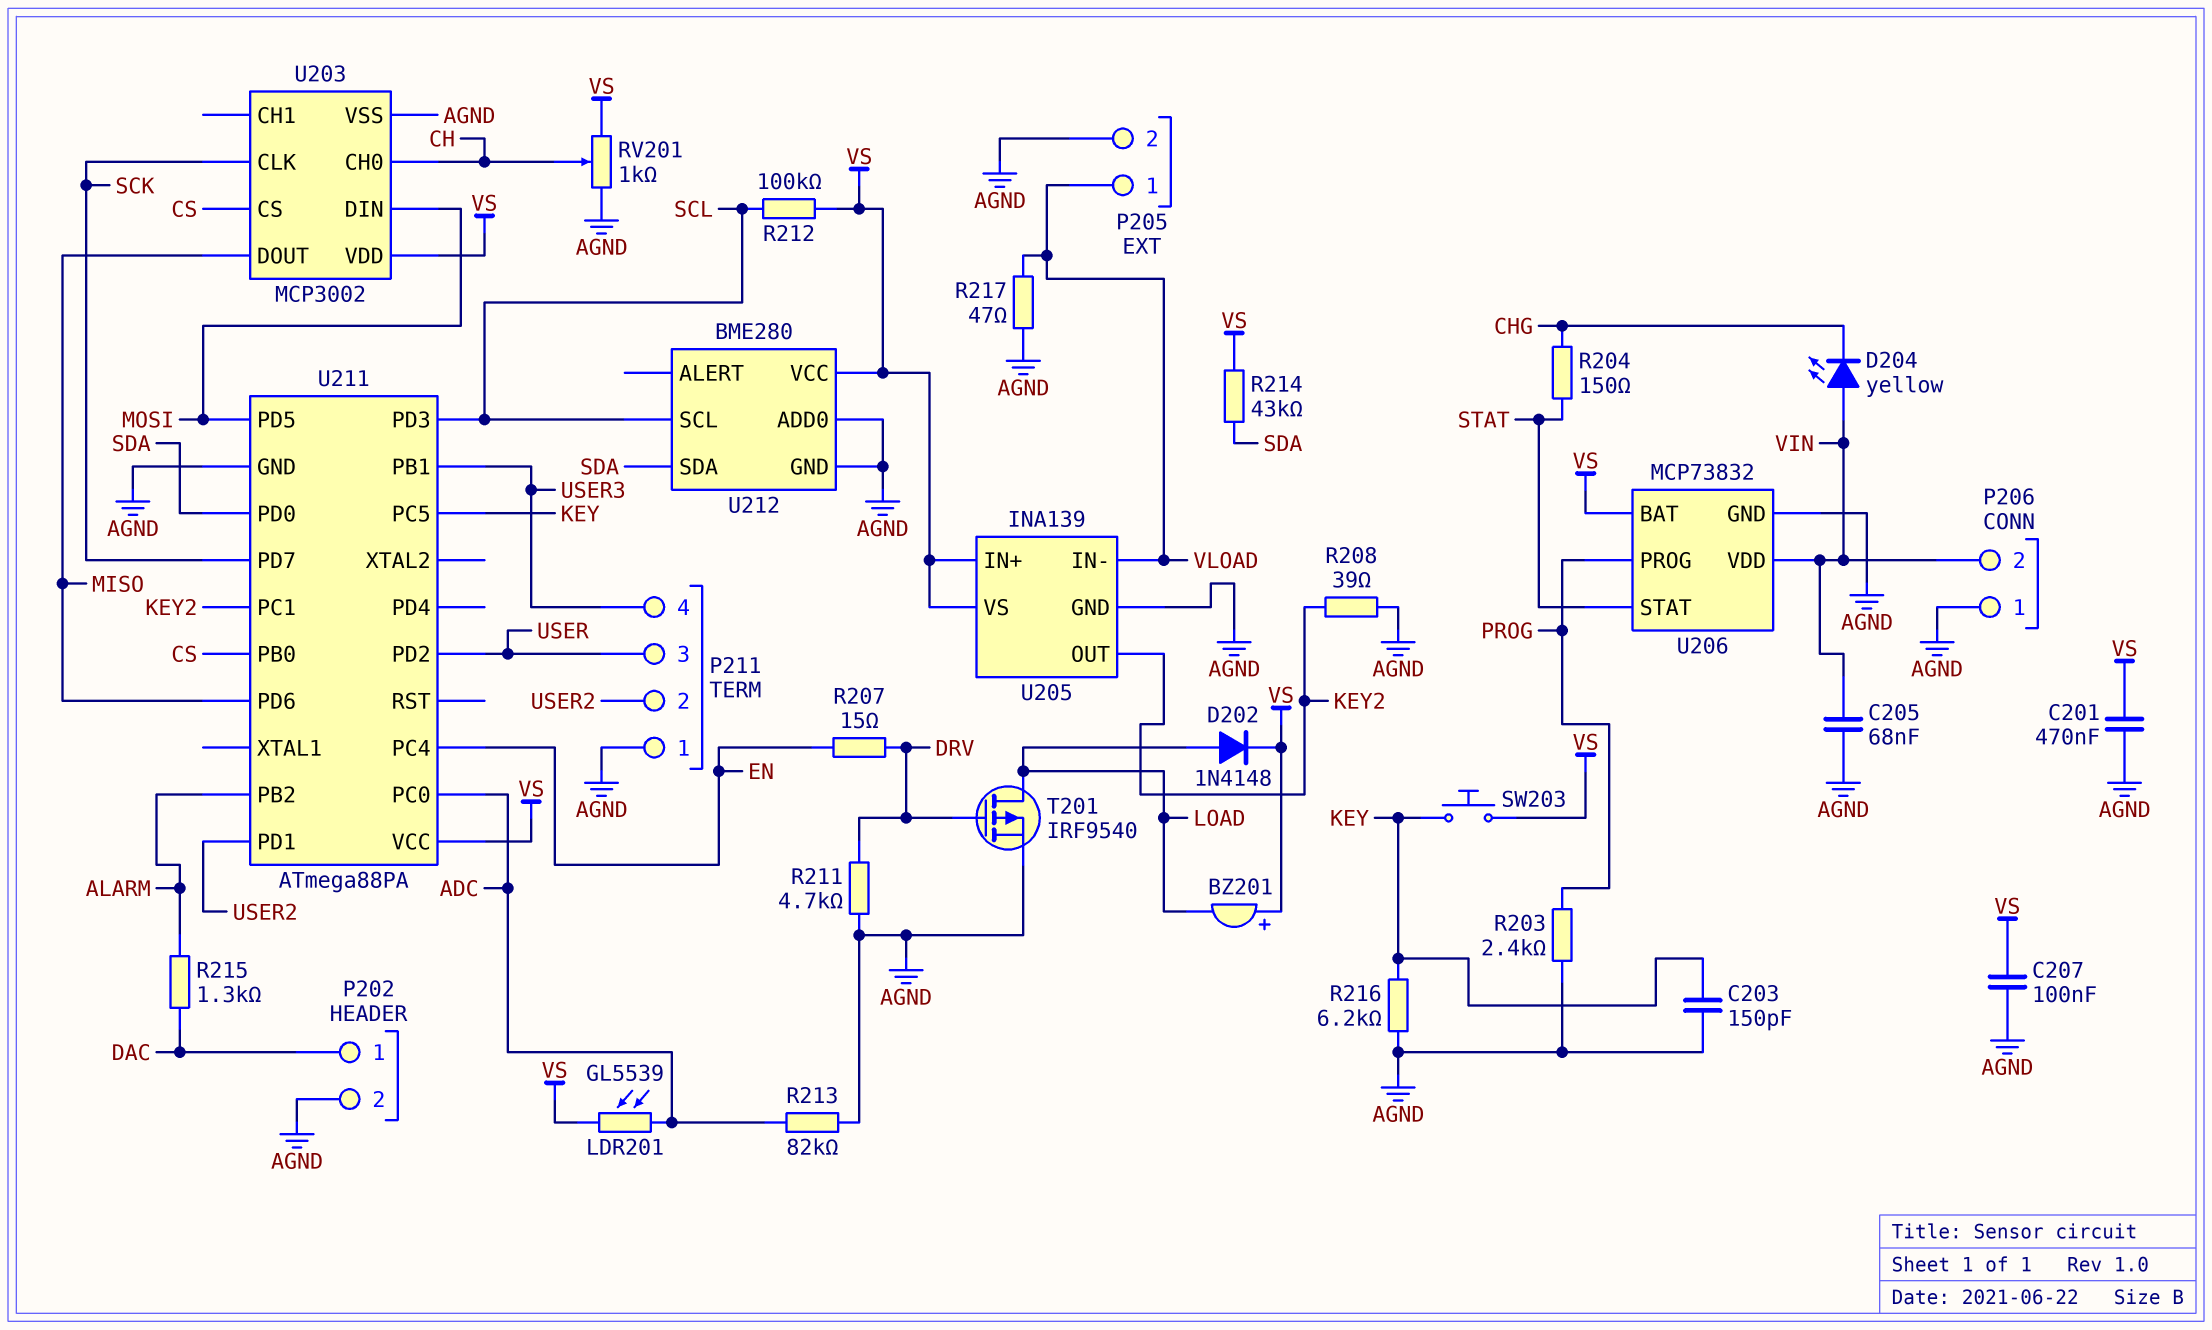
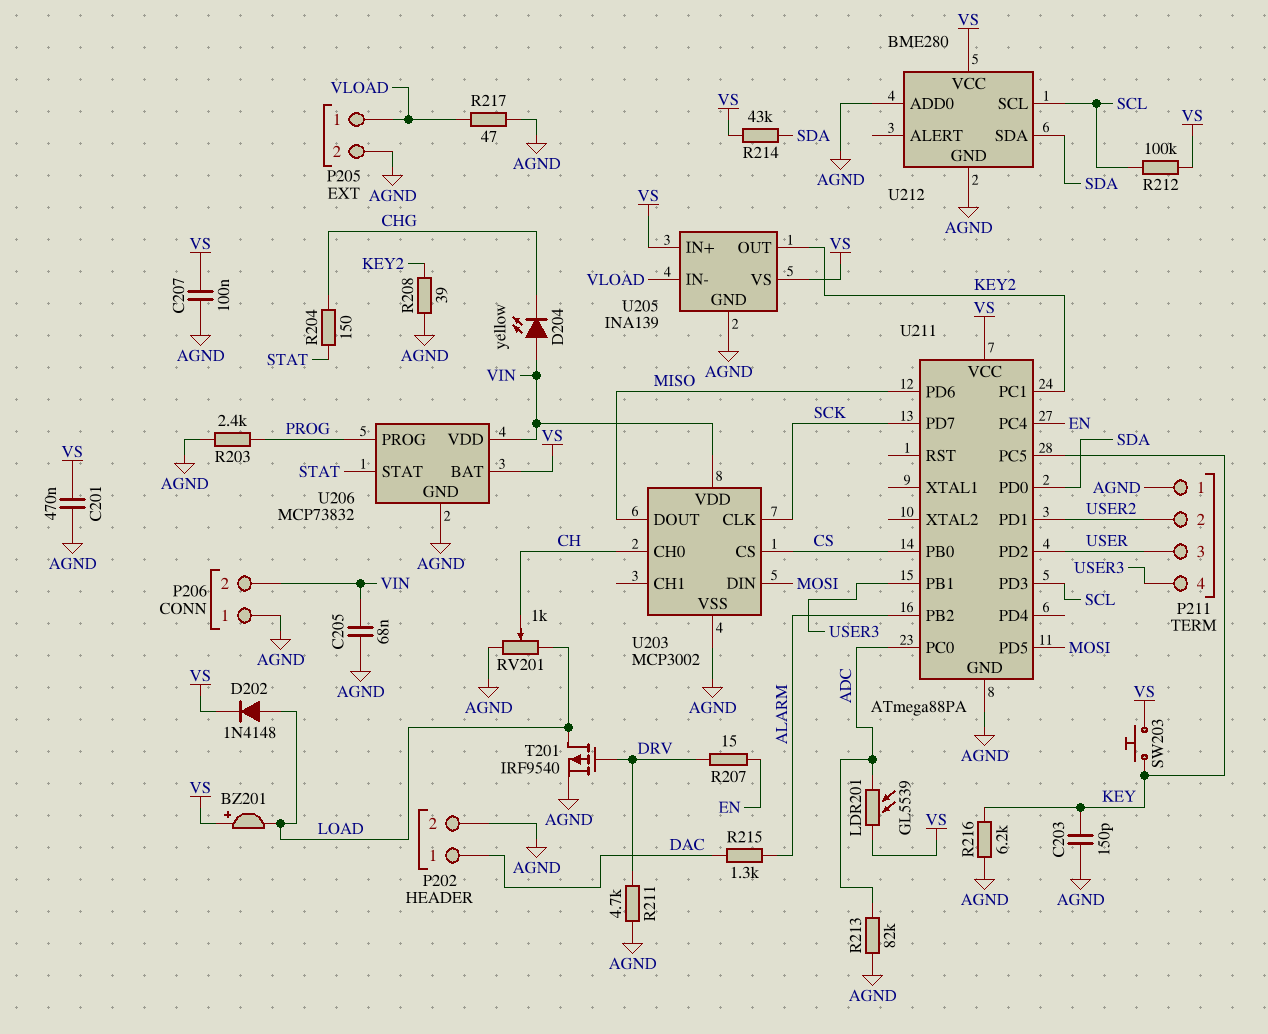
RV201: 1k (AGND, VS, wiper CH) -> 1k (AGND, LOAD, wiper CH)
U203 pin VDD: VS -> VIN

